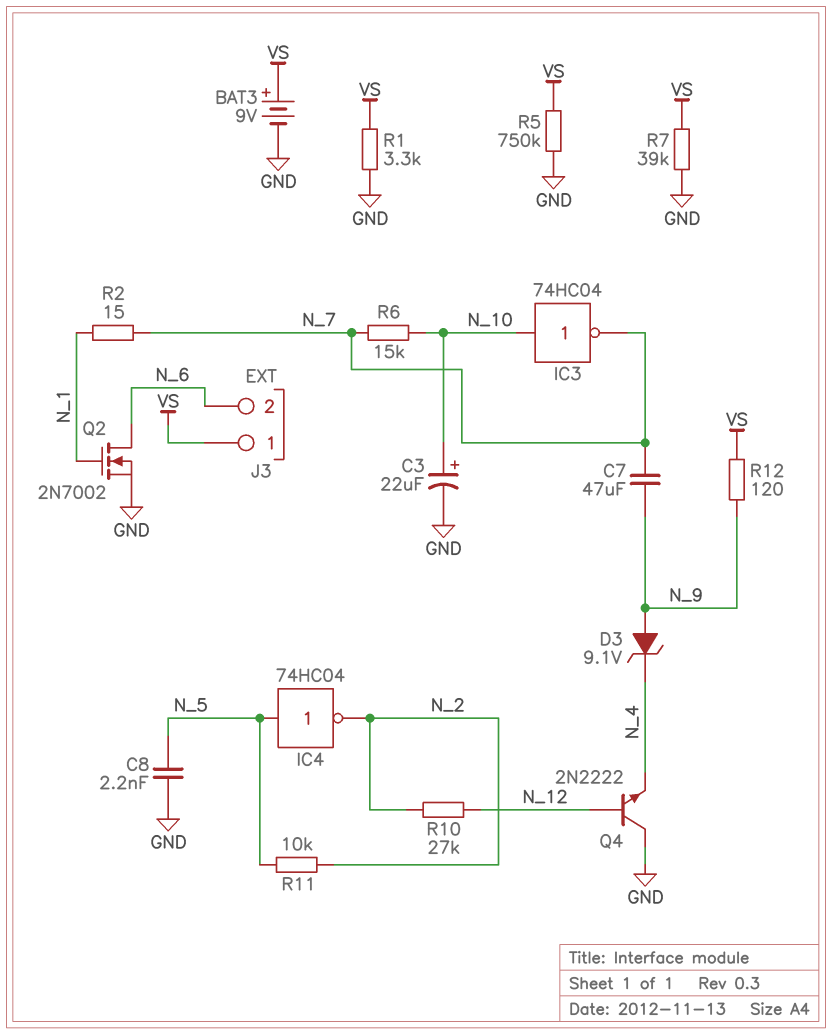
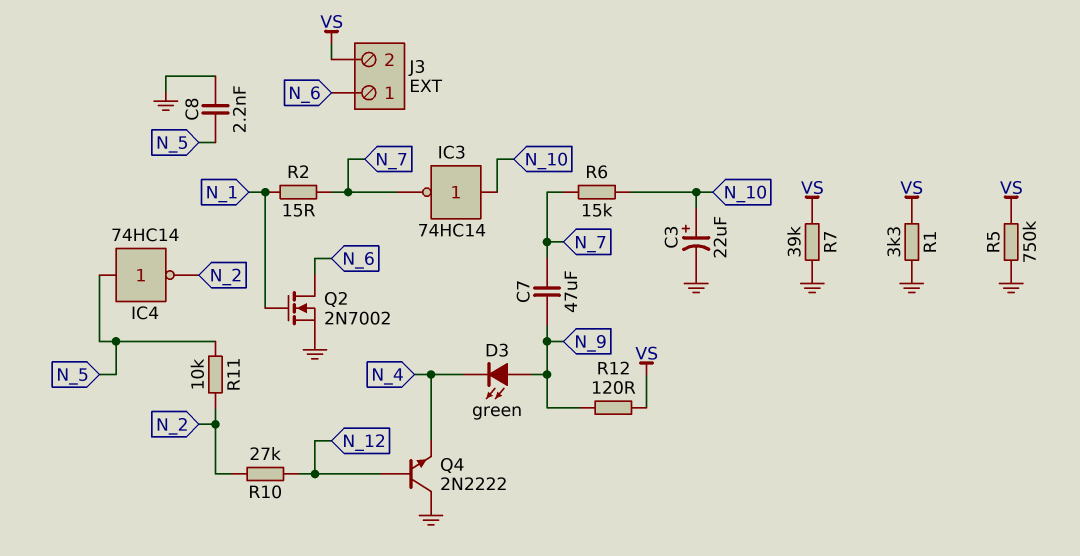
BAT3: 9V (plus VS, minus GND) -> none
D3: zener 9.1V (A N_9, K N_4) -> LED green (A N_9, K N_4)
IC3: NOT 74HC04 (in N_10, out N_7) -> NOT 74HC14 (in N_10, out N_7)
IC4: NOT 74HC04 (in N_5, out N_2) -> NOT 74HC14 (in N_5, out N_2)
J3 pin 1: VS -> N_6
J3 pin 2: N_6 -> VS

